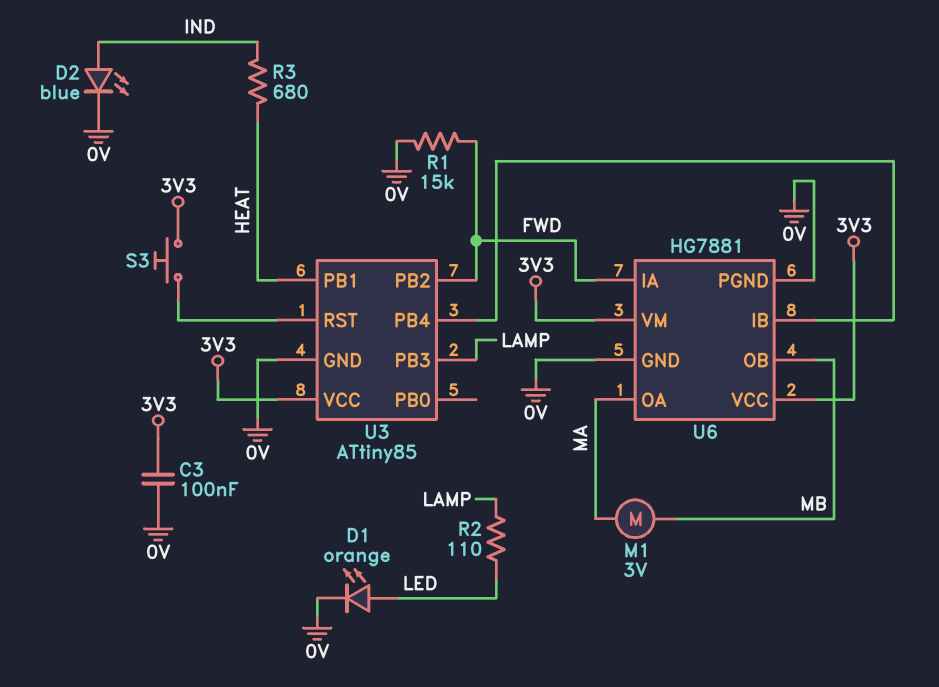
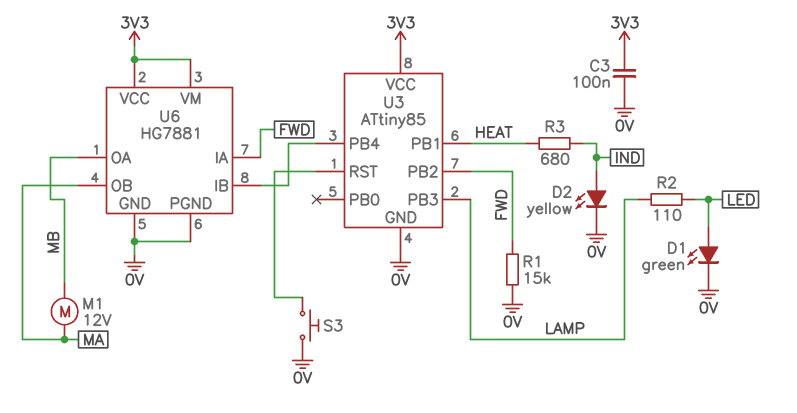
D1: LED orange (A LED, K 0V) -> LED green (A LED, K 0V)
D2: LED blue (A IND, K 0V) -> LED yellow (A IND, K 0V)
M1: motor 3V (MA, MB) -> motor 12V (MA, MB)
S3: button (3V3, U3/RST) -> button (0V, U3/RST)
U6 pin OA: MA -> MB
U6 pin OB: MB -> MA

